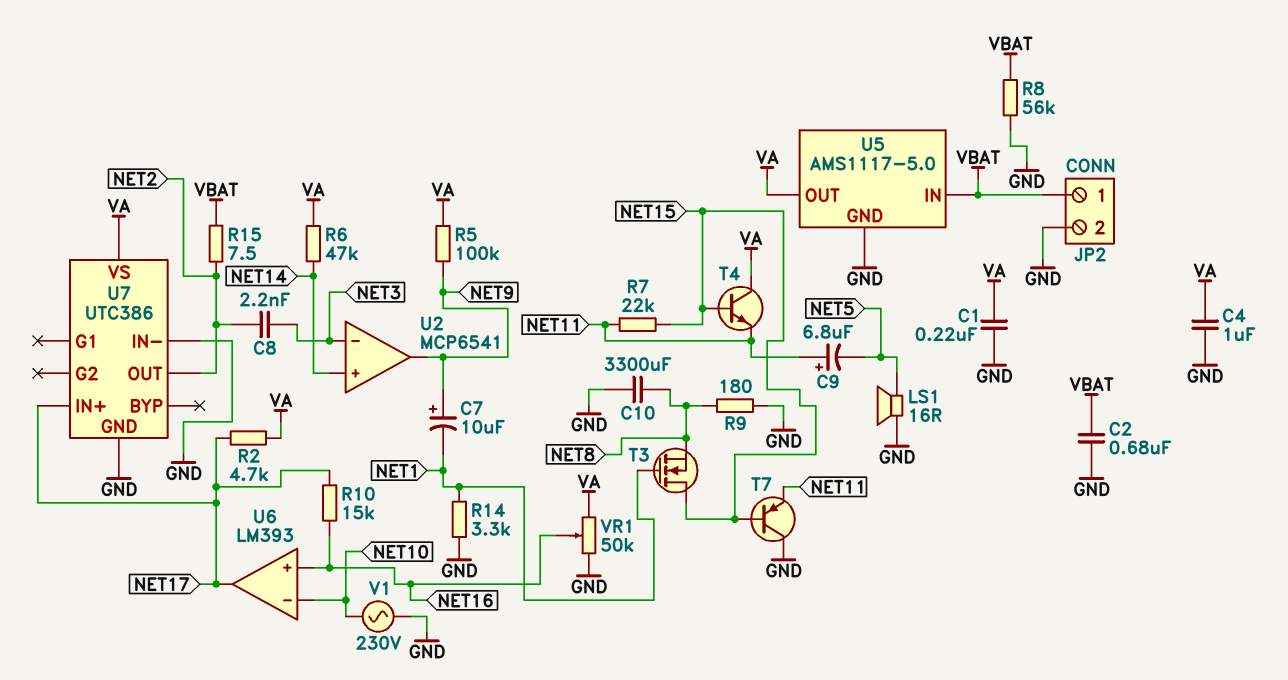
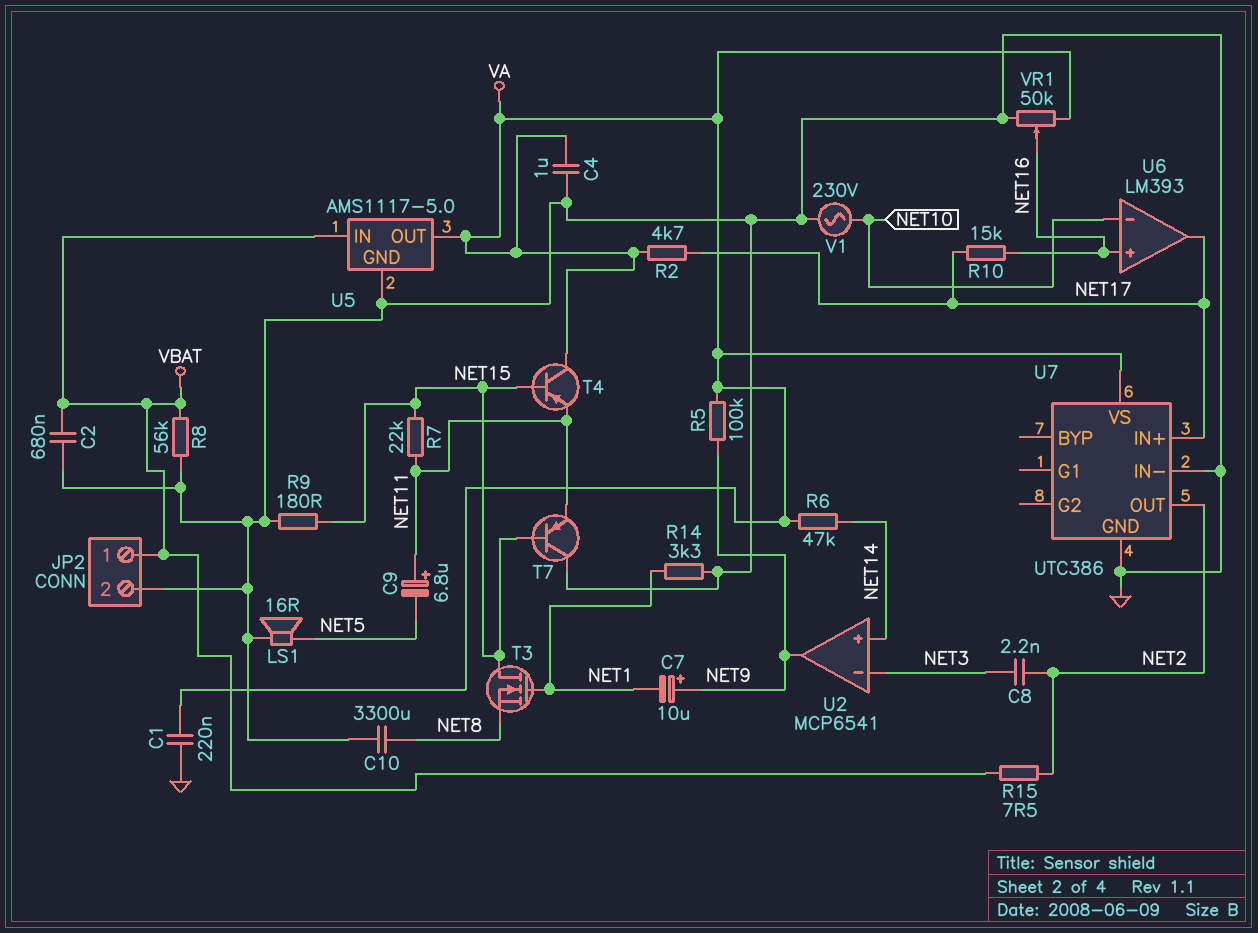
R9: 180 (GND, NET8) -> 180 (GND, NET15)
T4: NPN (B NET15, C VA, E NET11) -> PNP (B NET15, C VA, E NET11)

